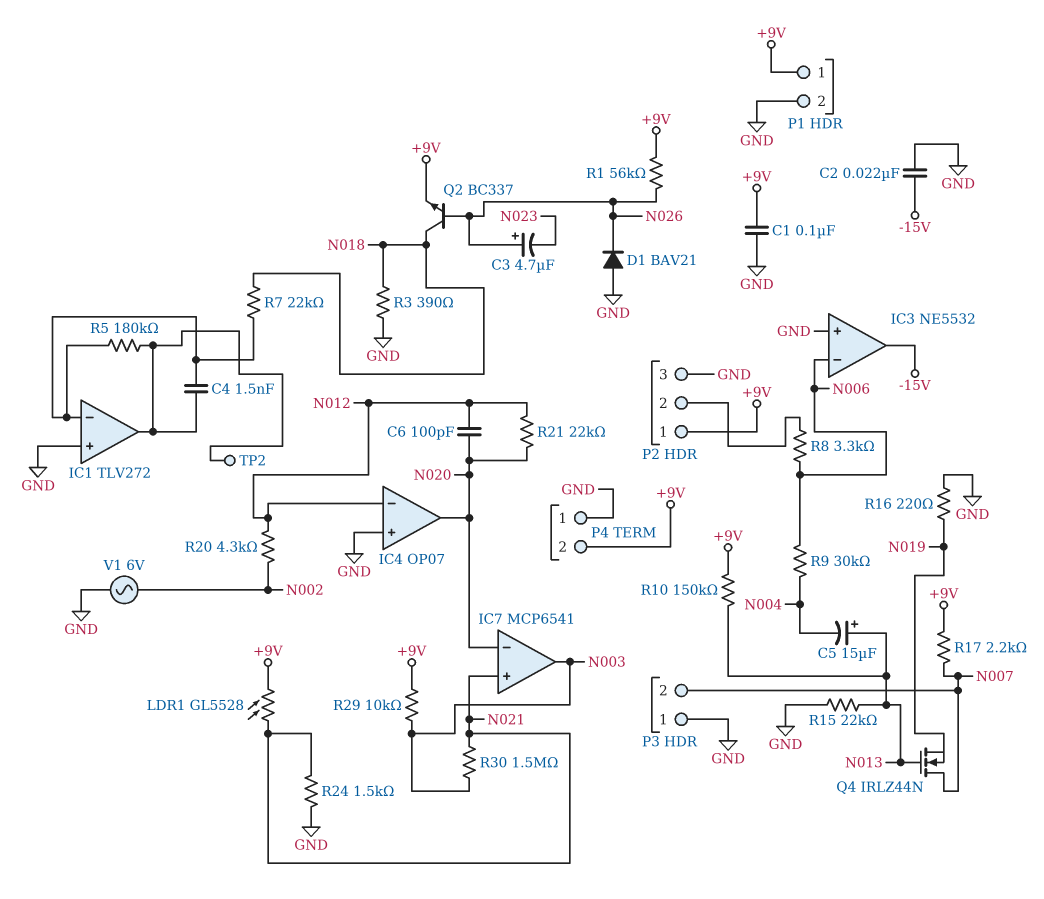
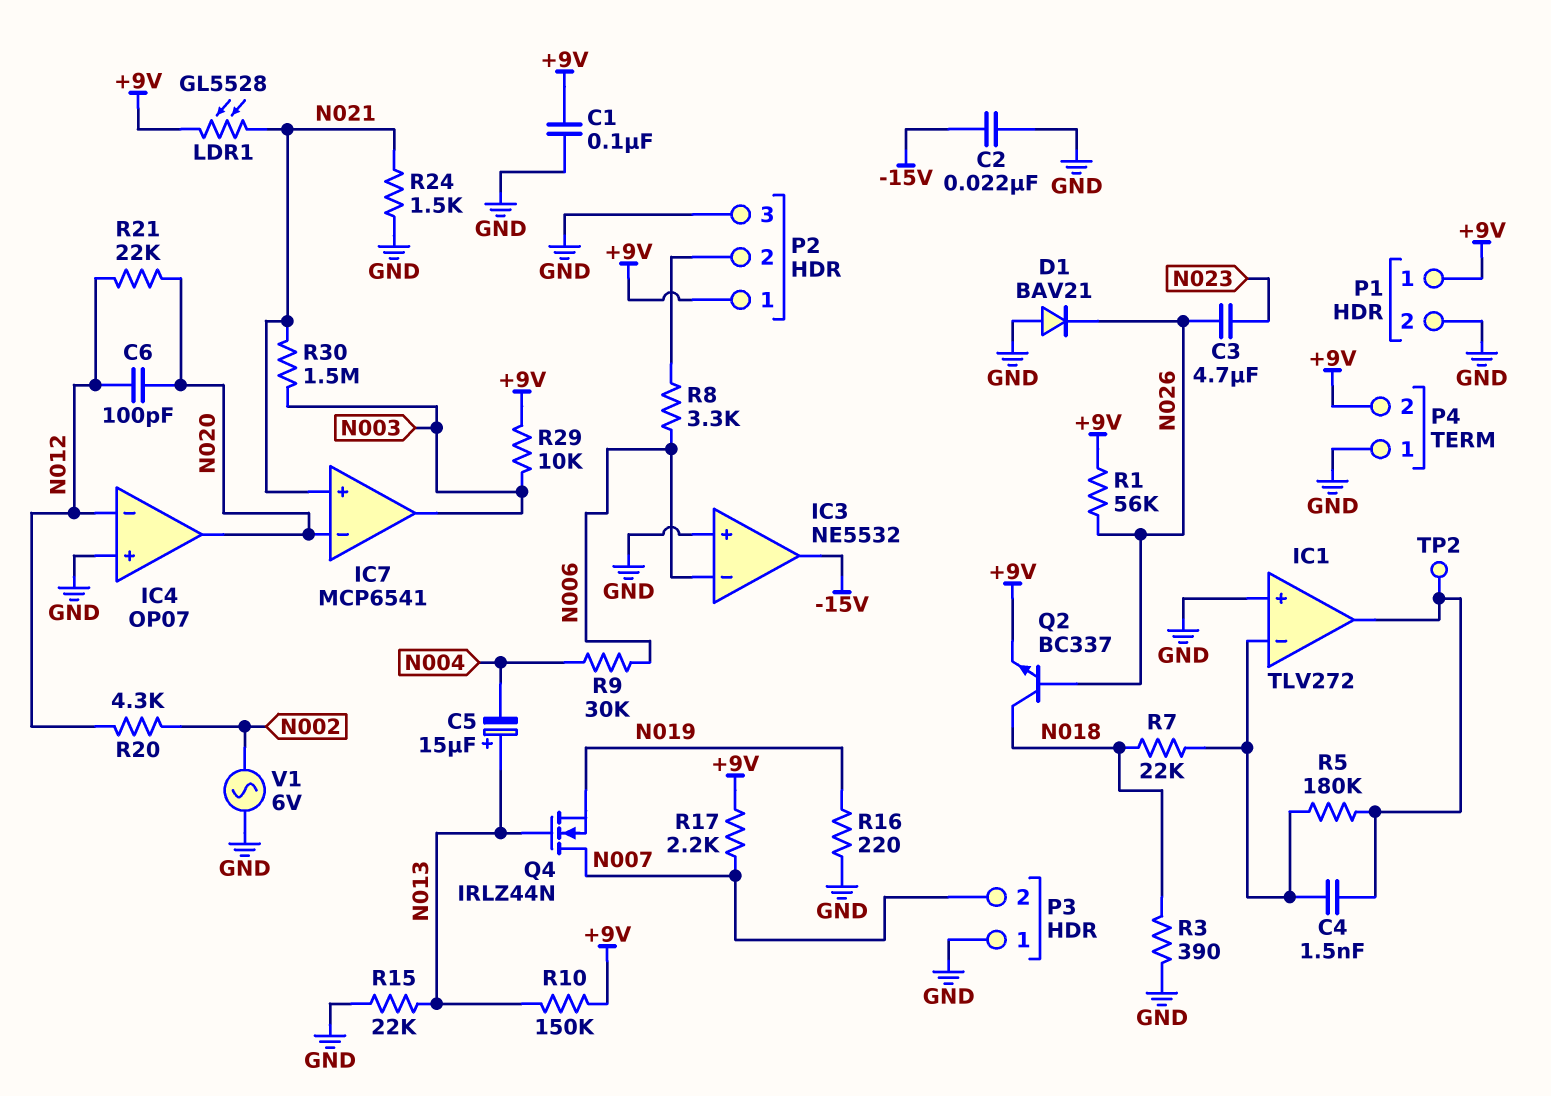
C3: 4.7uF (plus N026, minus N023) -> 4.7uF (N023, N026)

